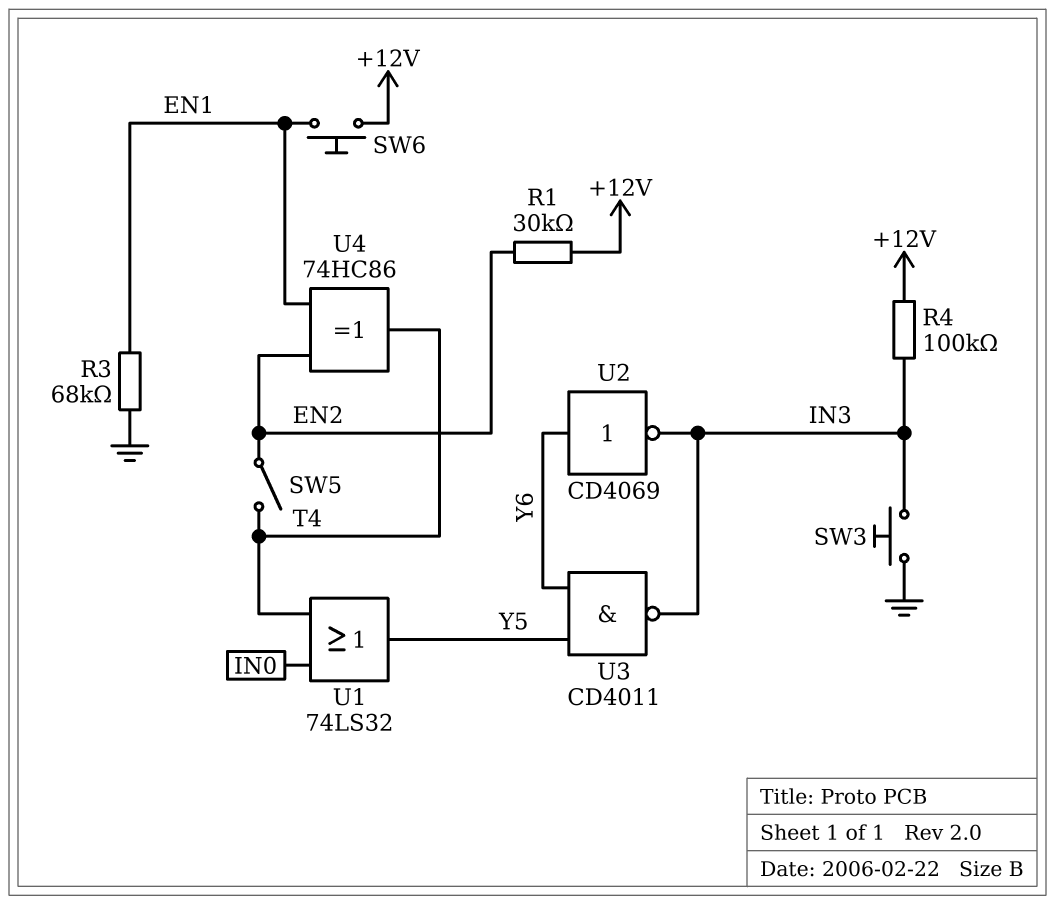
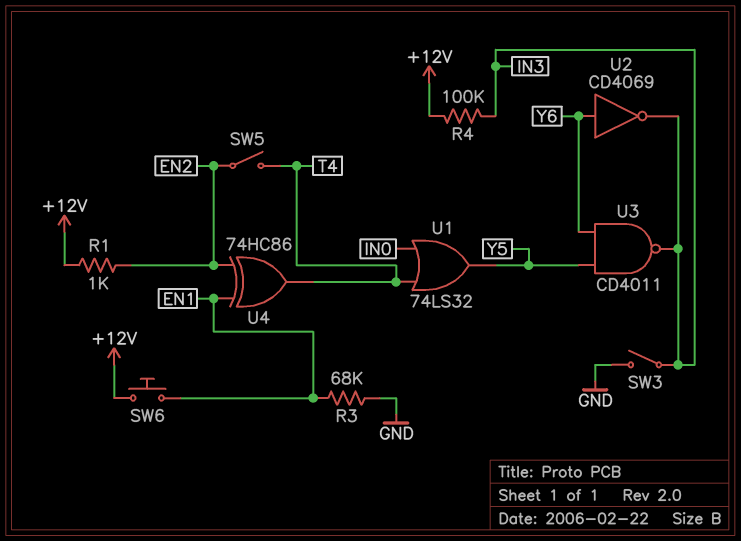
R1: 30k (+12V, EN2) -> 1k (+12V, EN2)
SW3: button (GND, IN3) -> switch (GND, IN3)

